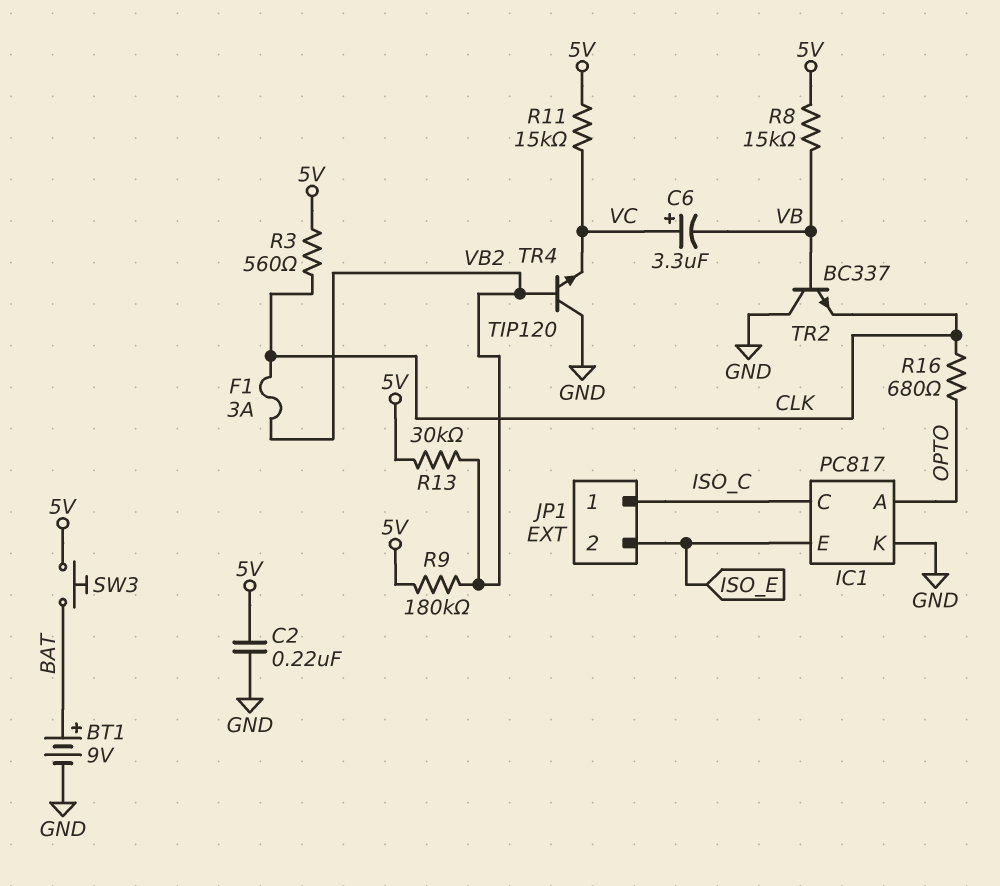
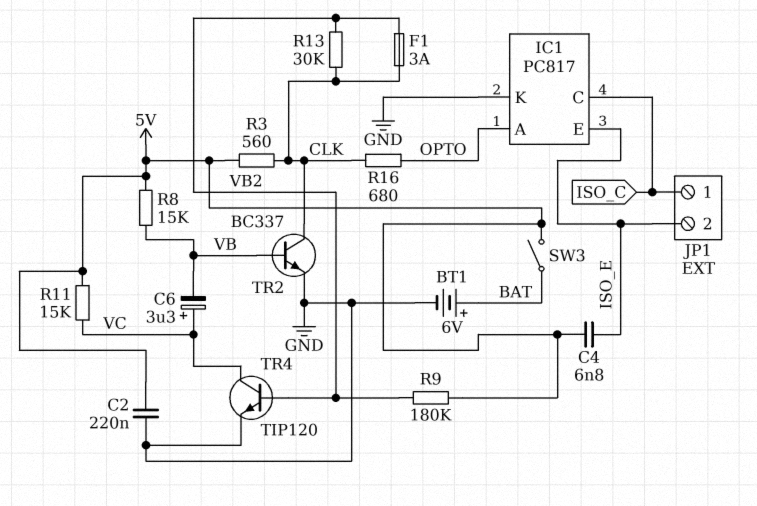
BT1: 9V (plus BAT, minus GND) -> 6V (plus BAT, minus GND)
C4: none -> 6.8nF (5V, ISO_E)
R13: 30k (5V, VB2) -> 30k (CLK, VB2)
SW3: button (5V, BAT) -> switch (5V, BAT)
TR2: NPN BC337 (B VB, C GND, E CLK) -> NPN BC337 (B VB, C CLK, E GND)
TR4: NPN TIP120 (B VB2, C GND, E VC) -> NPN TIP120 (B VB2, C VC, E GND)

